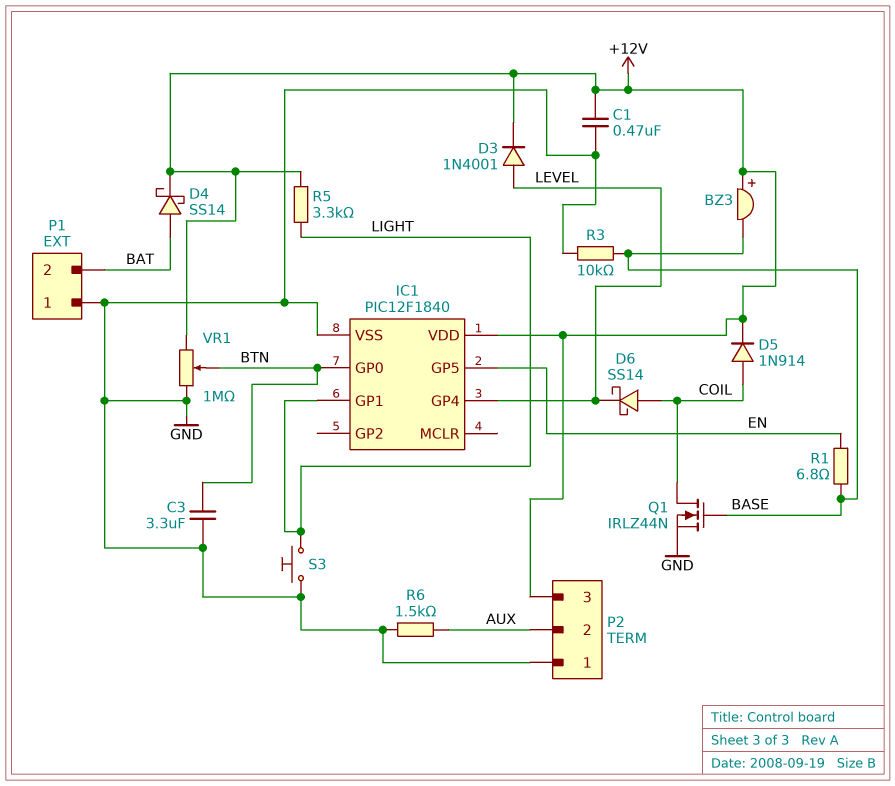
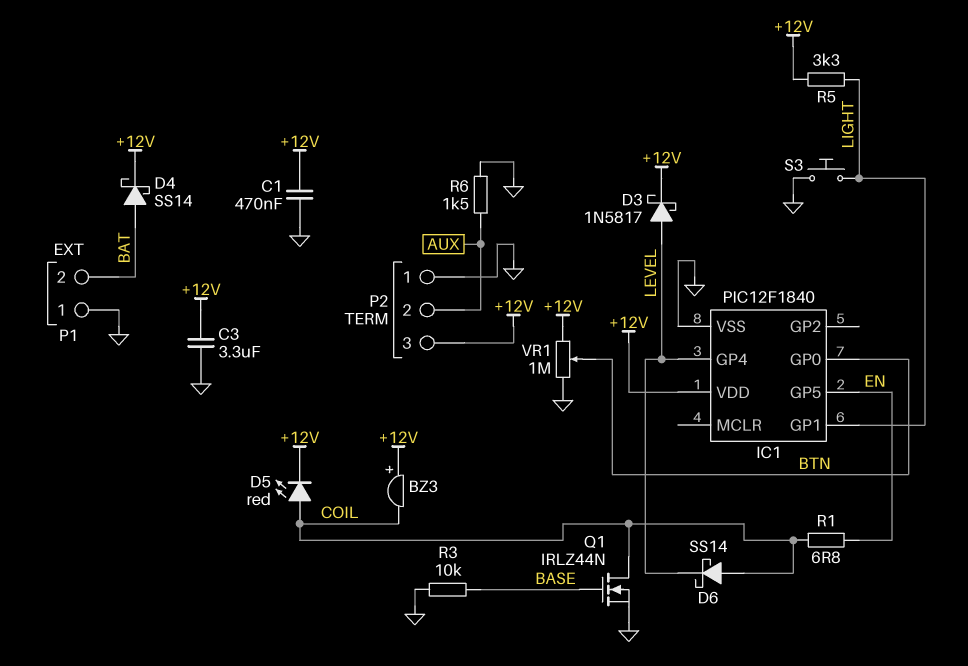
BZ3: buzzer (plus +12V, minus BASE) -> buzzer (plus +12V, minus COIL)
C3: 3.3uF (BTN, GND) -> 3.3uF (+12V, GND)
D3: diode 1N4001 (A LEVEL, K +12V) -> schottky 1N5817 (A LEVEL, K +12V)
D5: diode 1N914 (A COIL, K +12V) -> LED red (A COIL, K +12V)
R1: 6.8 (BASE, EN) -> 6.8 (COIL, EN)

